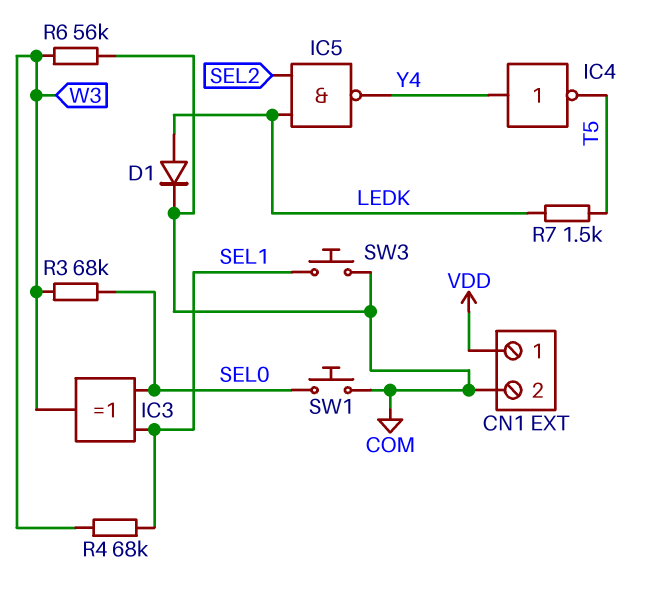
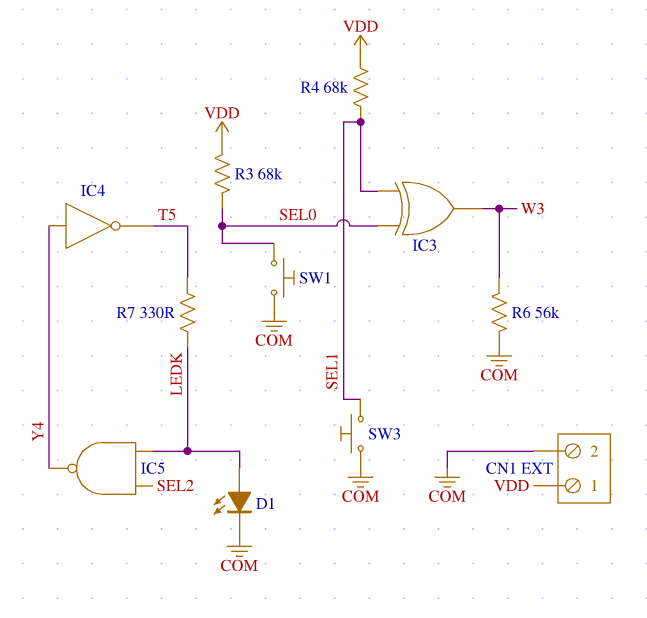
D1: diode (A LEDK, K COM) -> LED (A LEDK, K COM)
R3: 68k (SEL0, W3) -> 68k (SEL0, VDD)
R4: 68k (SEL1, W3) -> 68k (SEL1, VDD)
R7: 1.5k (LEDK, T5) -> 330 (LEDK, T5)

